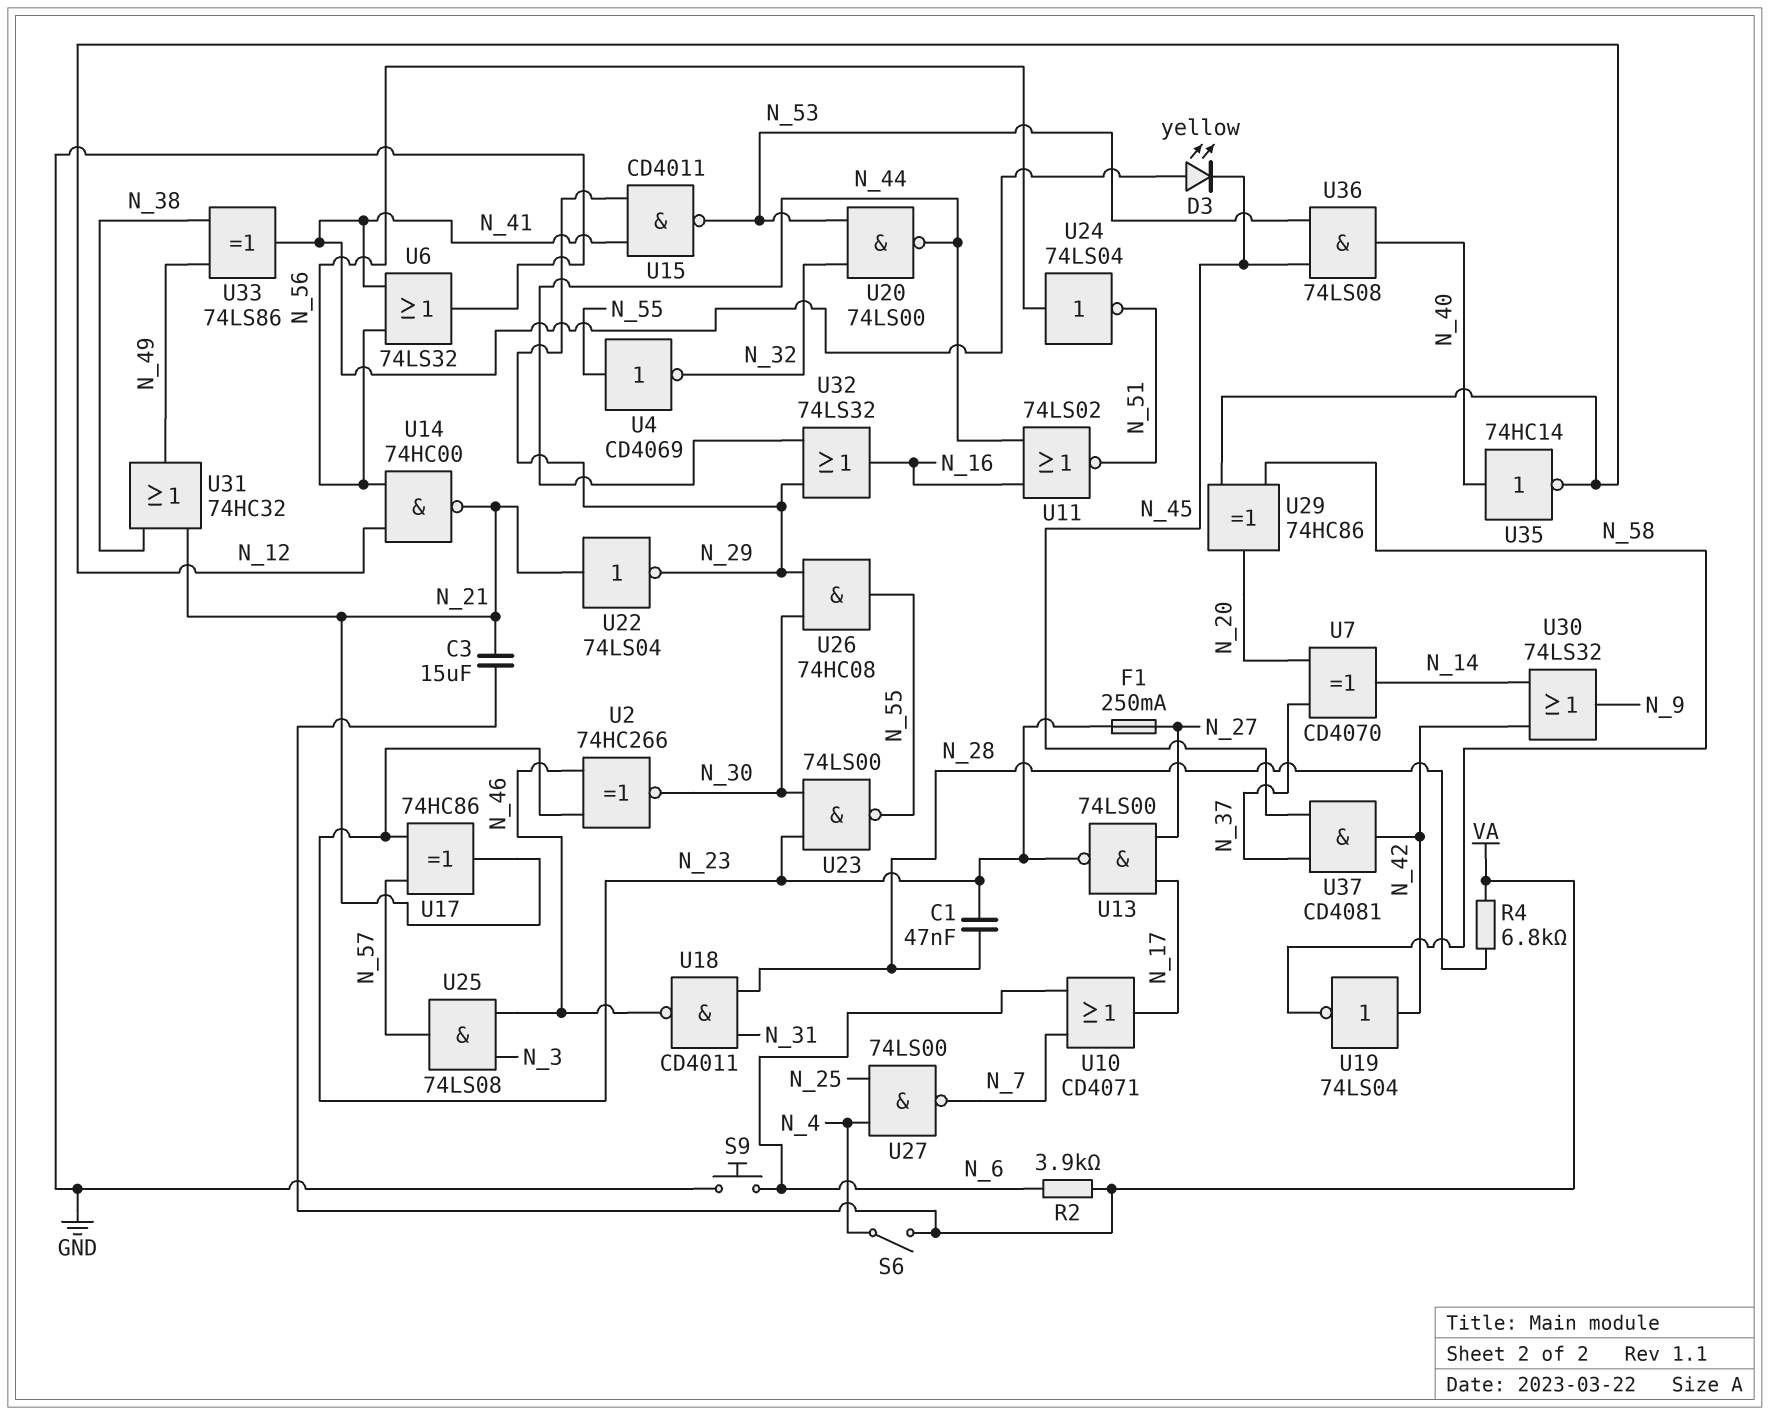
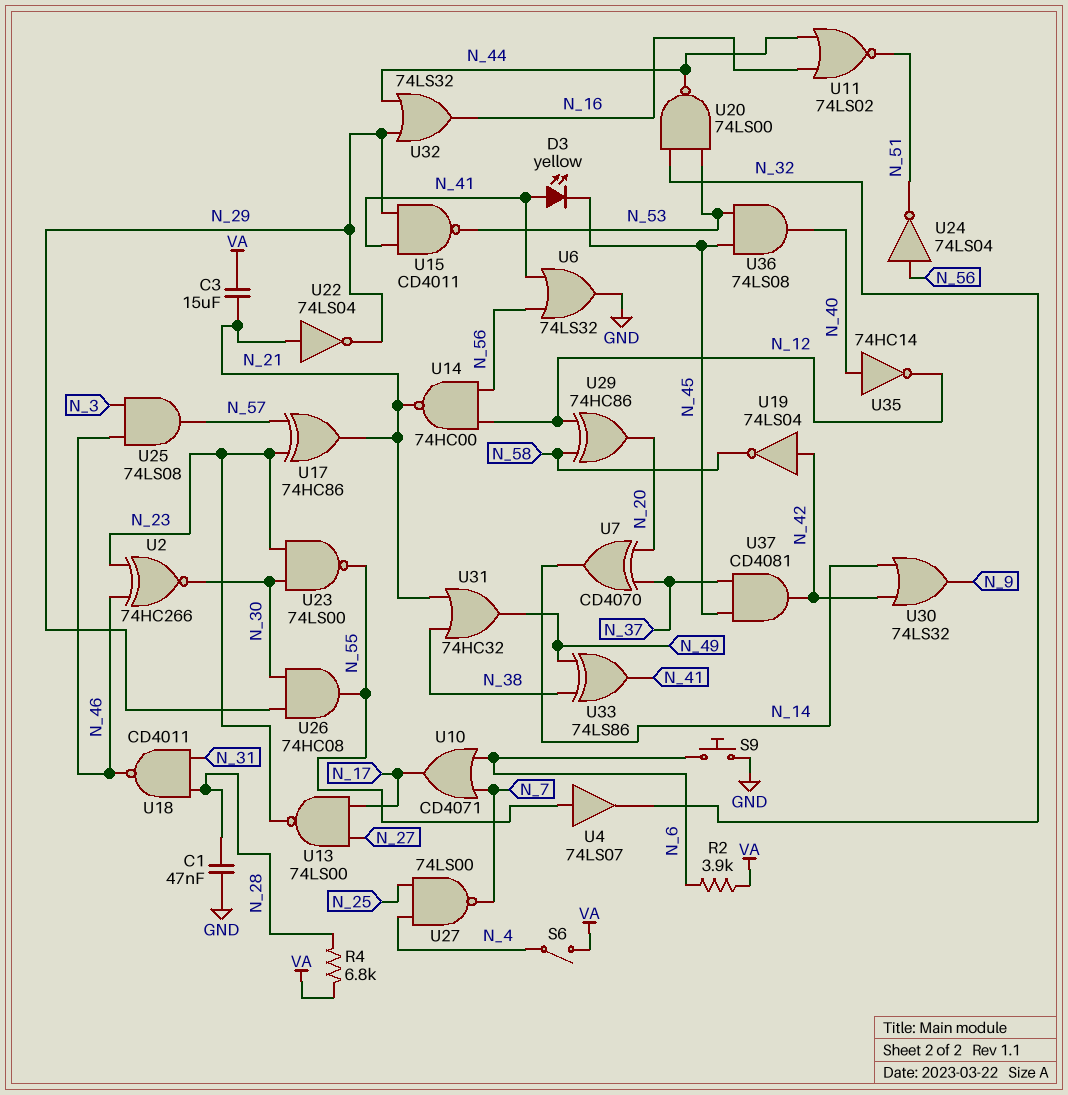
C1: 47nF (N_23, N_28) -> 47nF (GND, N_28)
F1: 250mA (N_23, N_27) -> none
U4: NOT CD4069 (in N_55, out N_32) -> buffer 74LS07 (in N_55, out N_32)

